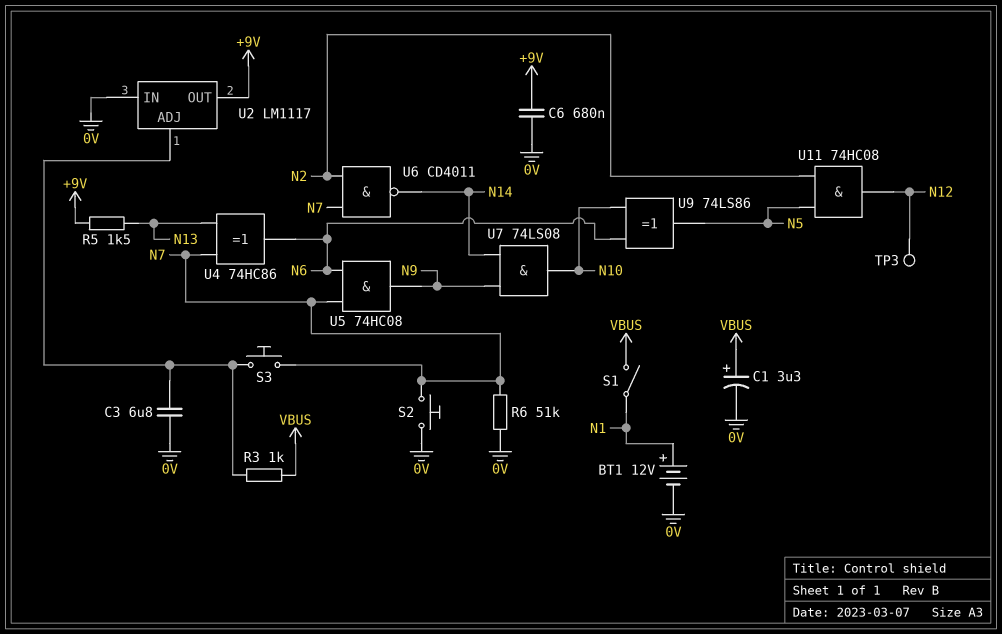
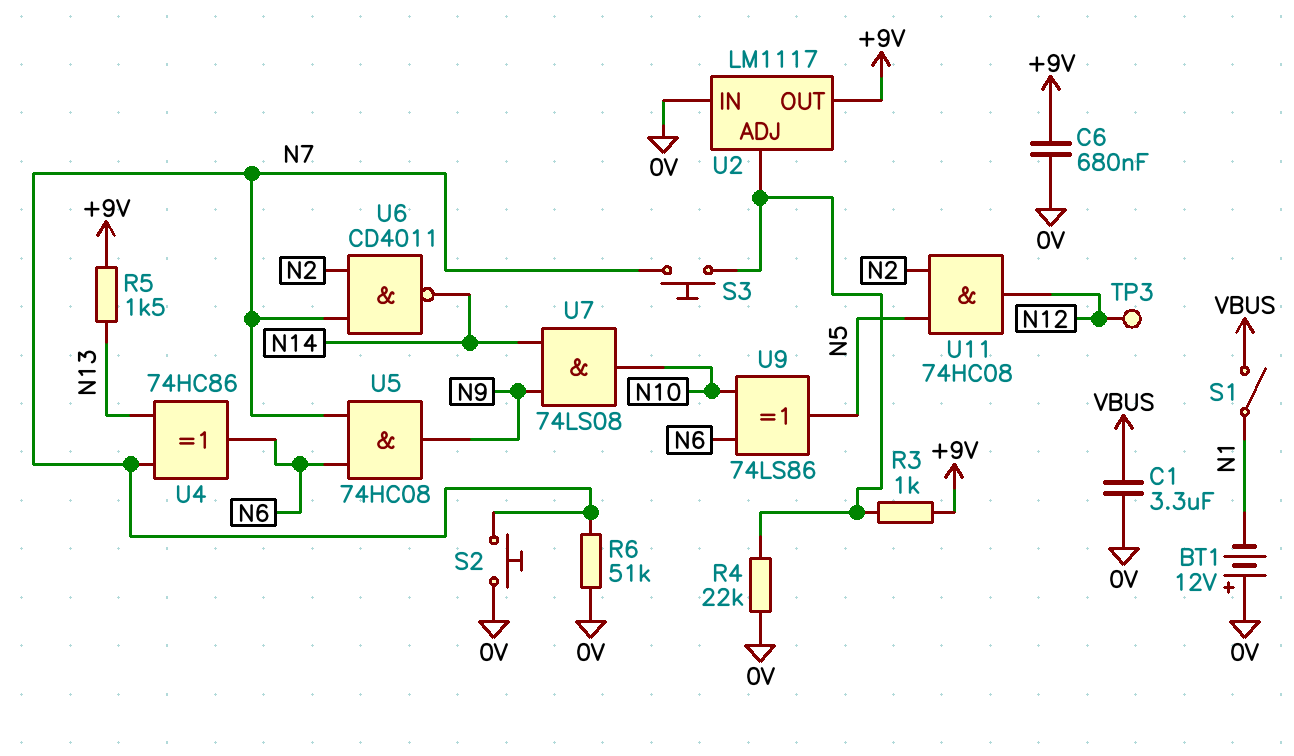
BT1: 12V (plus N1, minus 0V) -> 12V (plus 0V, minus N1)
C1: 3.3uF (plus VBUS, minus 0V) -> 3.3uF (0V, VBUS)
C3: 6.8uF (0V, U2/ADJ) -> none
R3: 1k (U2/ADJ, VBUS) -> 1k (+9V, U2/ADJ)
R4: none -> 22k (0V, U2/ADJ)

